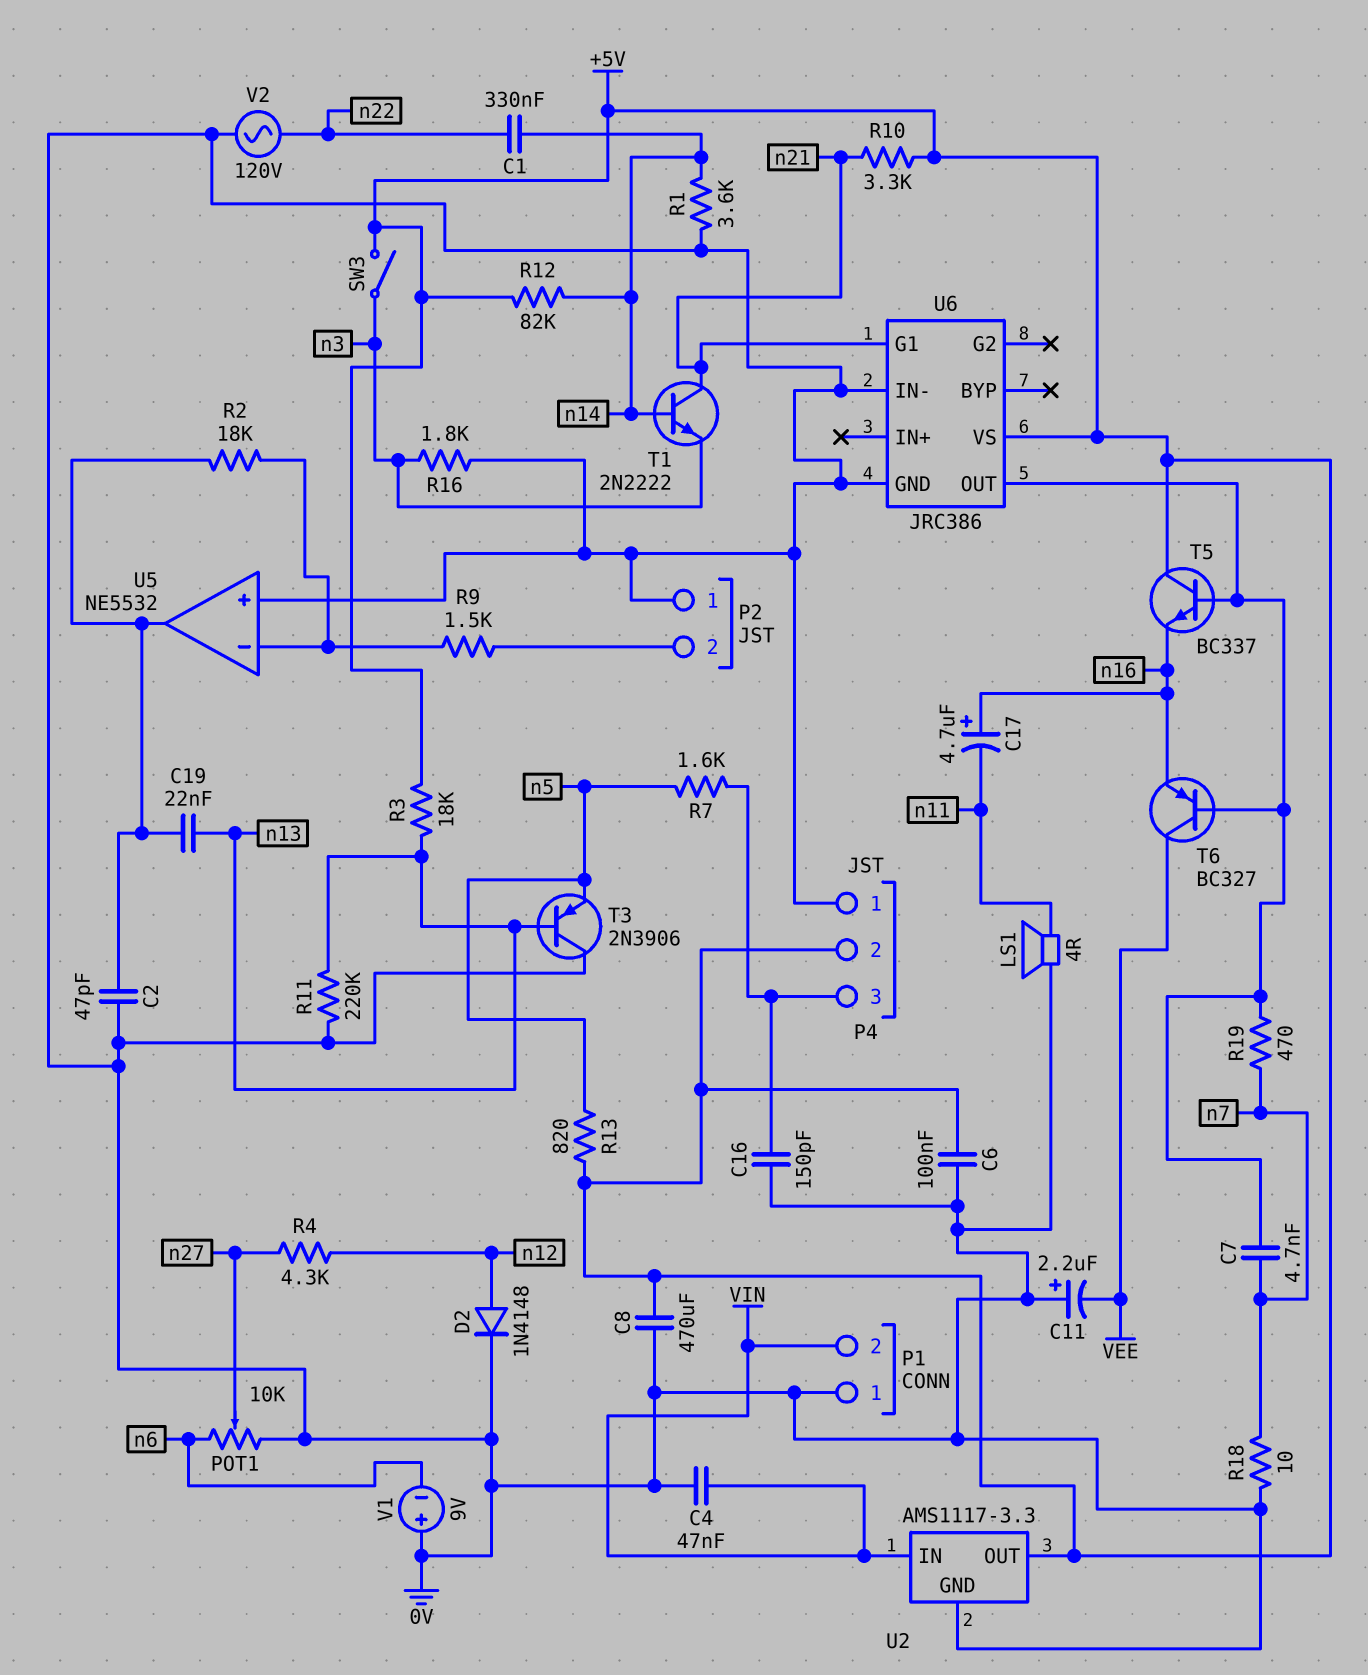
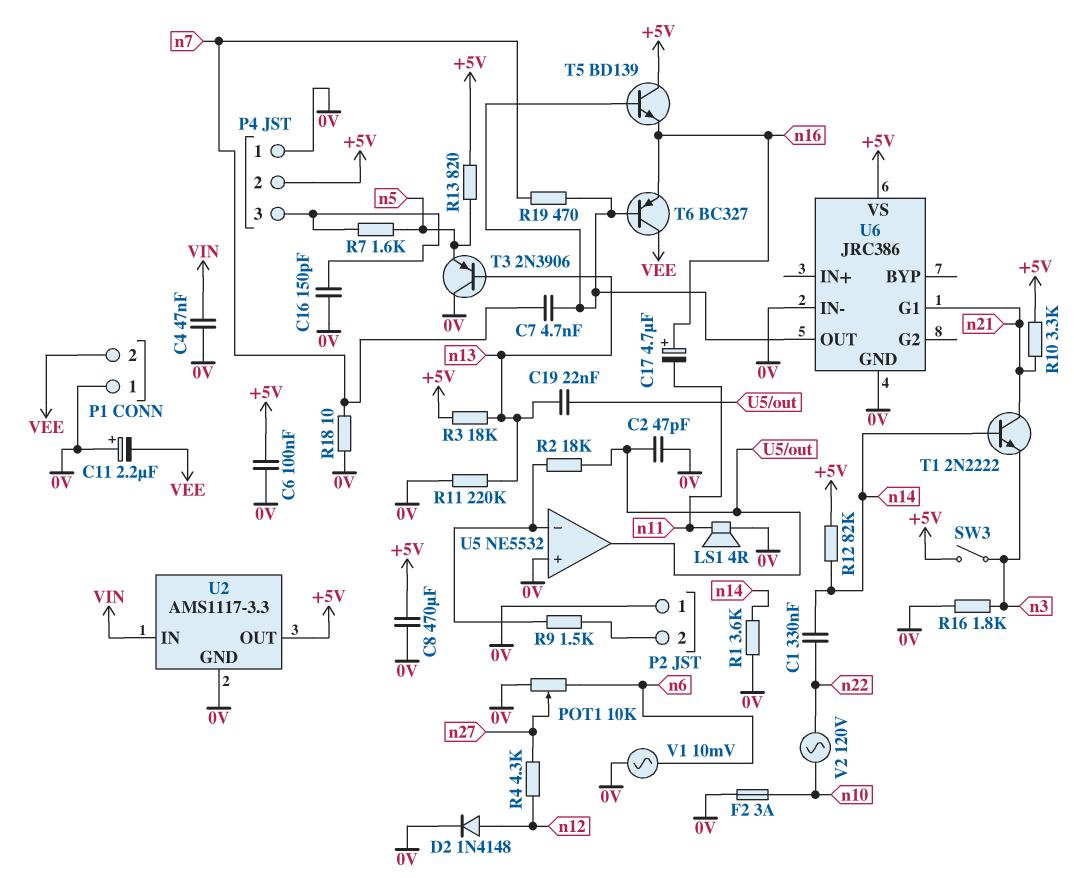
F2: none -> 3A (0V, n10)
P1 pin 2: VIN -> VEE
T5: NPN BC337 (B U6/OUT, C +5V, E n16) -> NPN BD139 (B U6/OUT, C +5V, E n16)
V1: 9V (plus 0V, minus n6) -> AC 10mV (0V, n6)
V2: AC 120V (0V, n22) -> AC 120V (n10, n22)

